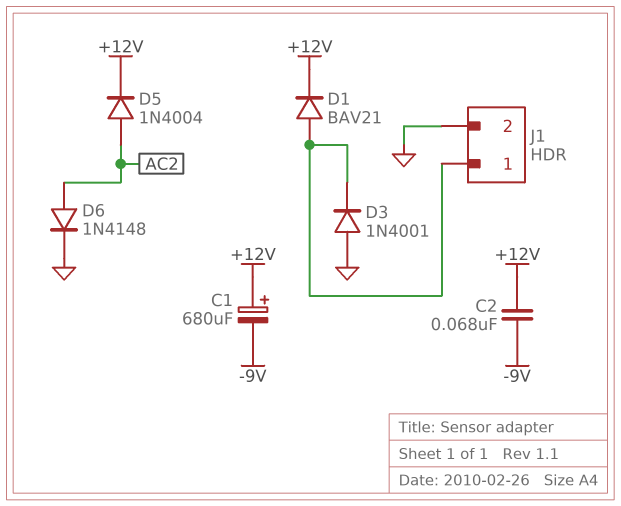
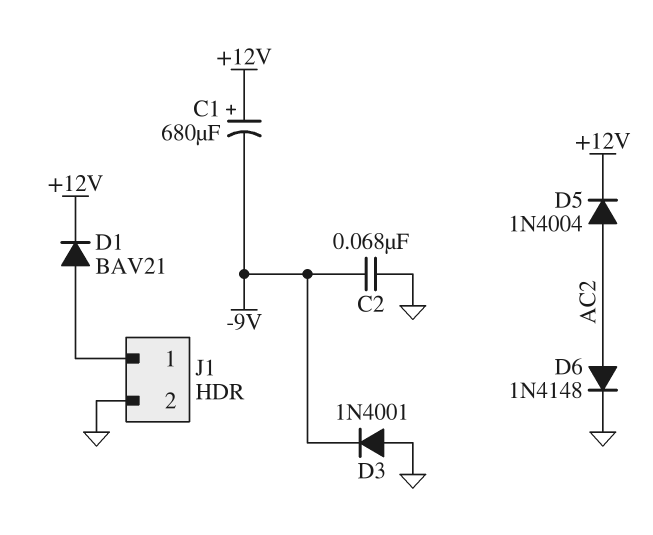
C2: 68nF (+12V, -9V) -> 68nF (-9V, GND)
D3: diode 1N4001 (A GND, K J1/1) -> diode 1N4001 (A GND, K -9V)

